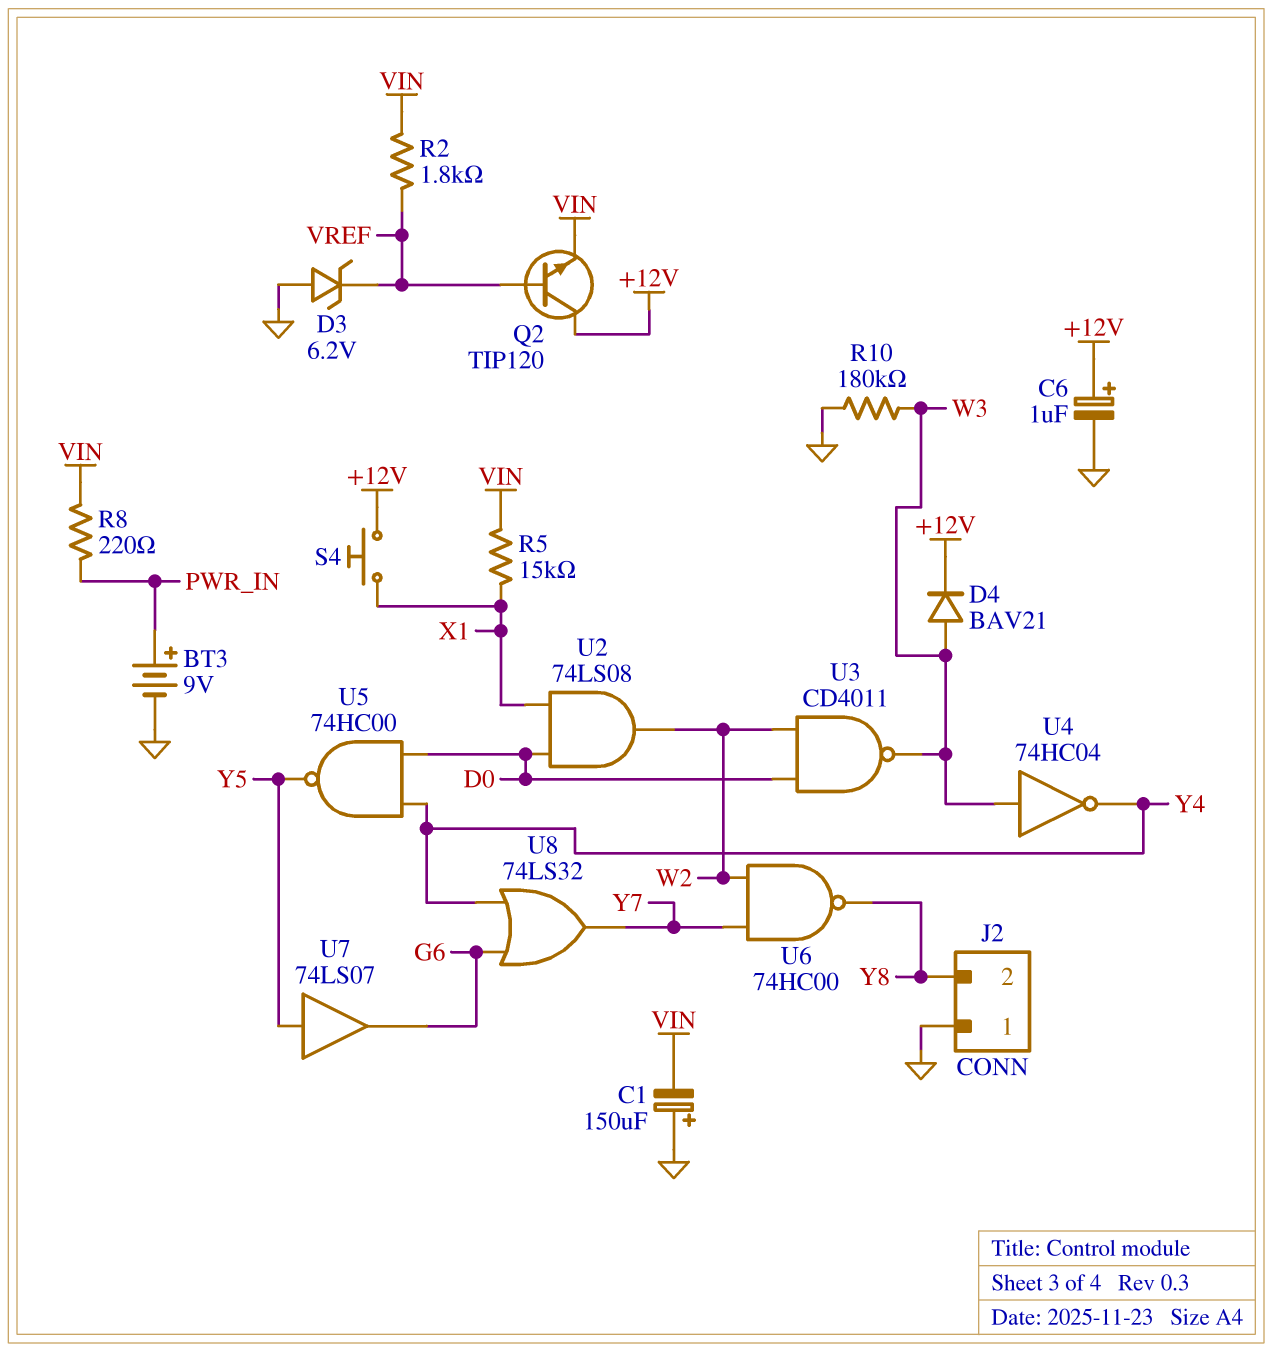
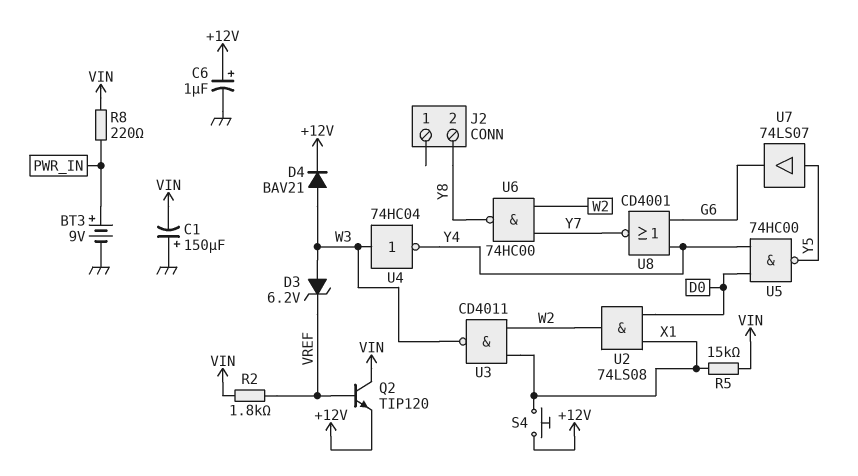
D3: zener 6.2V (A GND, K VREF) -> zener 6.2V (A W3, K VREF)
J2 pin 1: GND -> none
Q2: NPN TIP120 (B VREF, C +12V, E VIN) -> NPN TIP120 (B VREF, C VIN, E +12V)
R10: 180k (GND, W3) -> none
U3: NAND CD4011 (in D0, in W2, out W3) -> NAND CD4011 (in W2, in X1, out W3)
U8: OR 74LS32 (in G6, in Y4, out Y7) -> NOR CD4001 (in G6, in Y4, out Y7)

